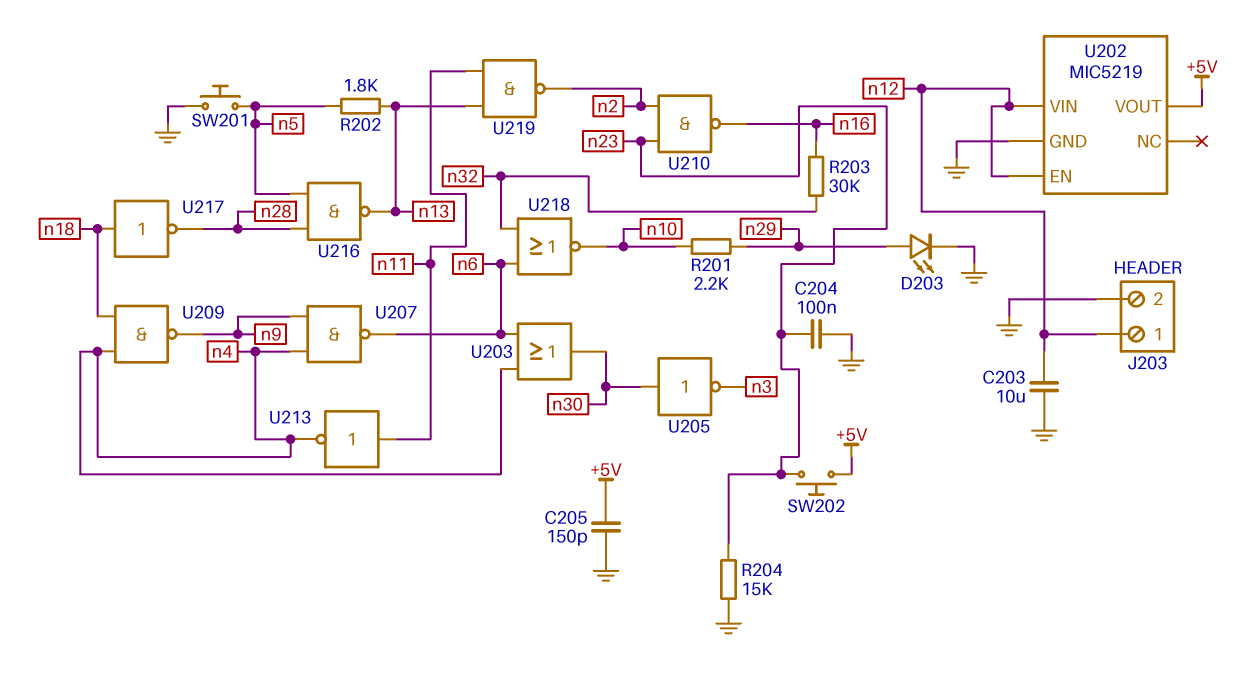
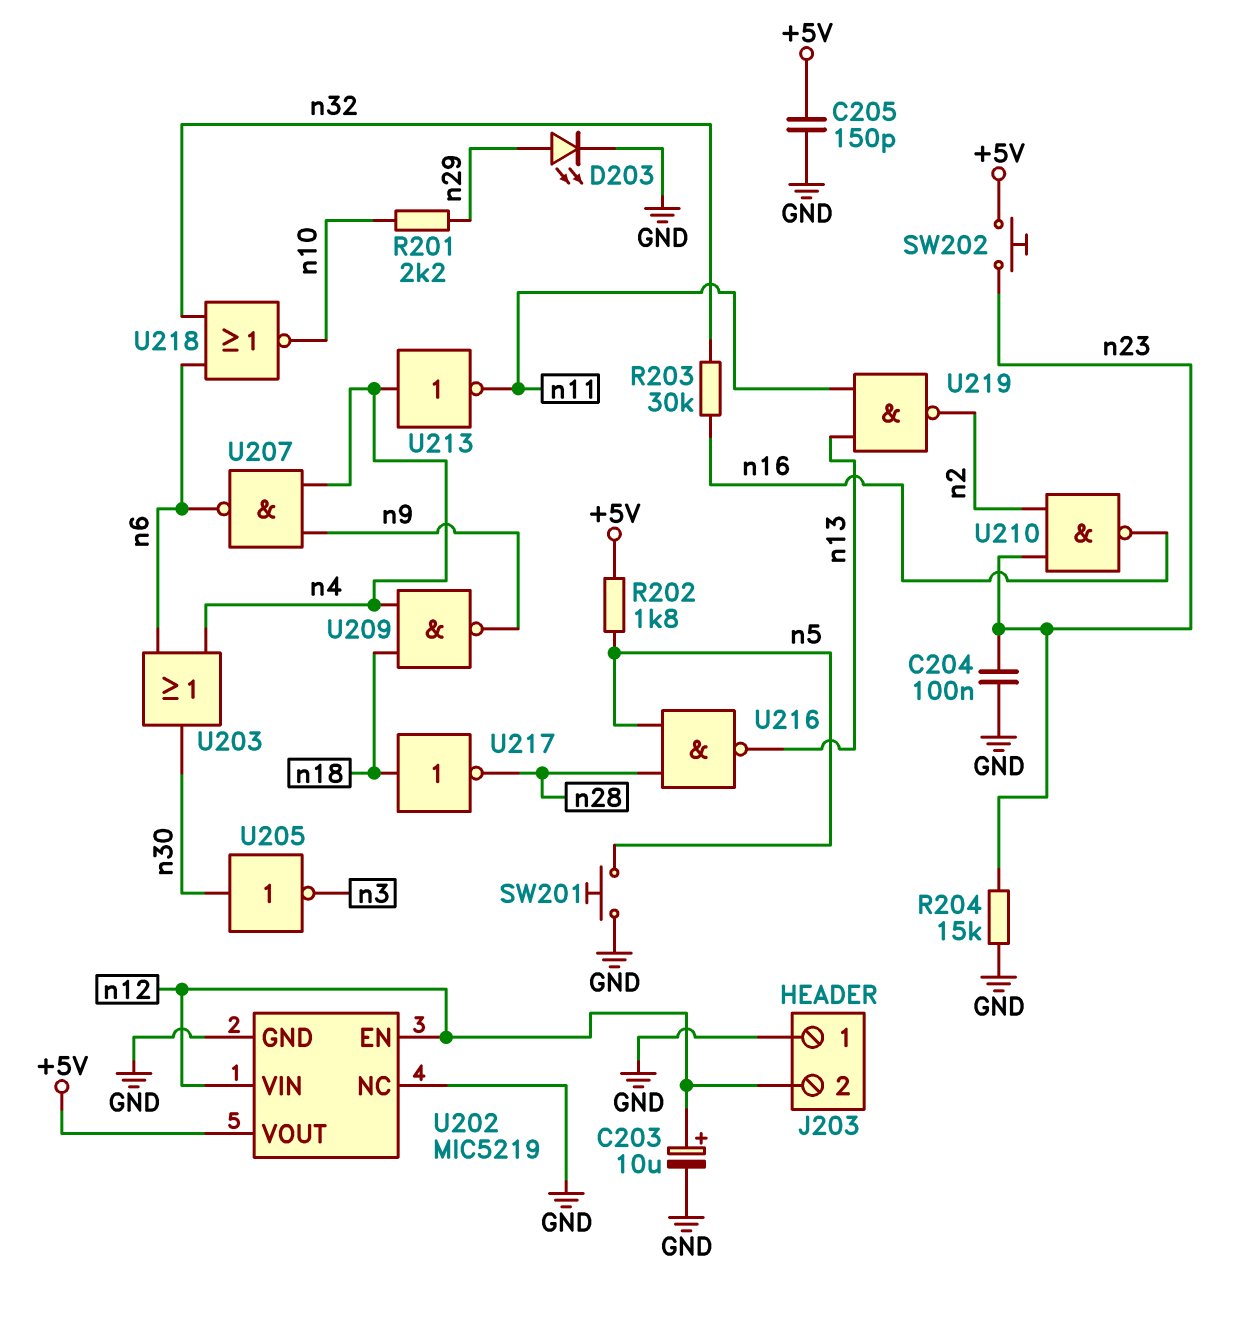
C203: 10uF (GND, n12) -> 10uF (plus n12, minus GND)
J203 pin 1: n12 -> GND
J203 pin 2: GND -> n12
R202: 1.8k (n5, n13) -> 1.8k (+5V, n5)
U202 pin NC: none -> GND
U213: NOT (in n11, out n4) -> NOT (in n4, out n11)

